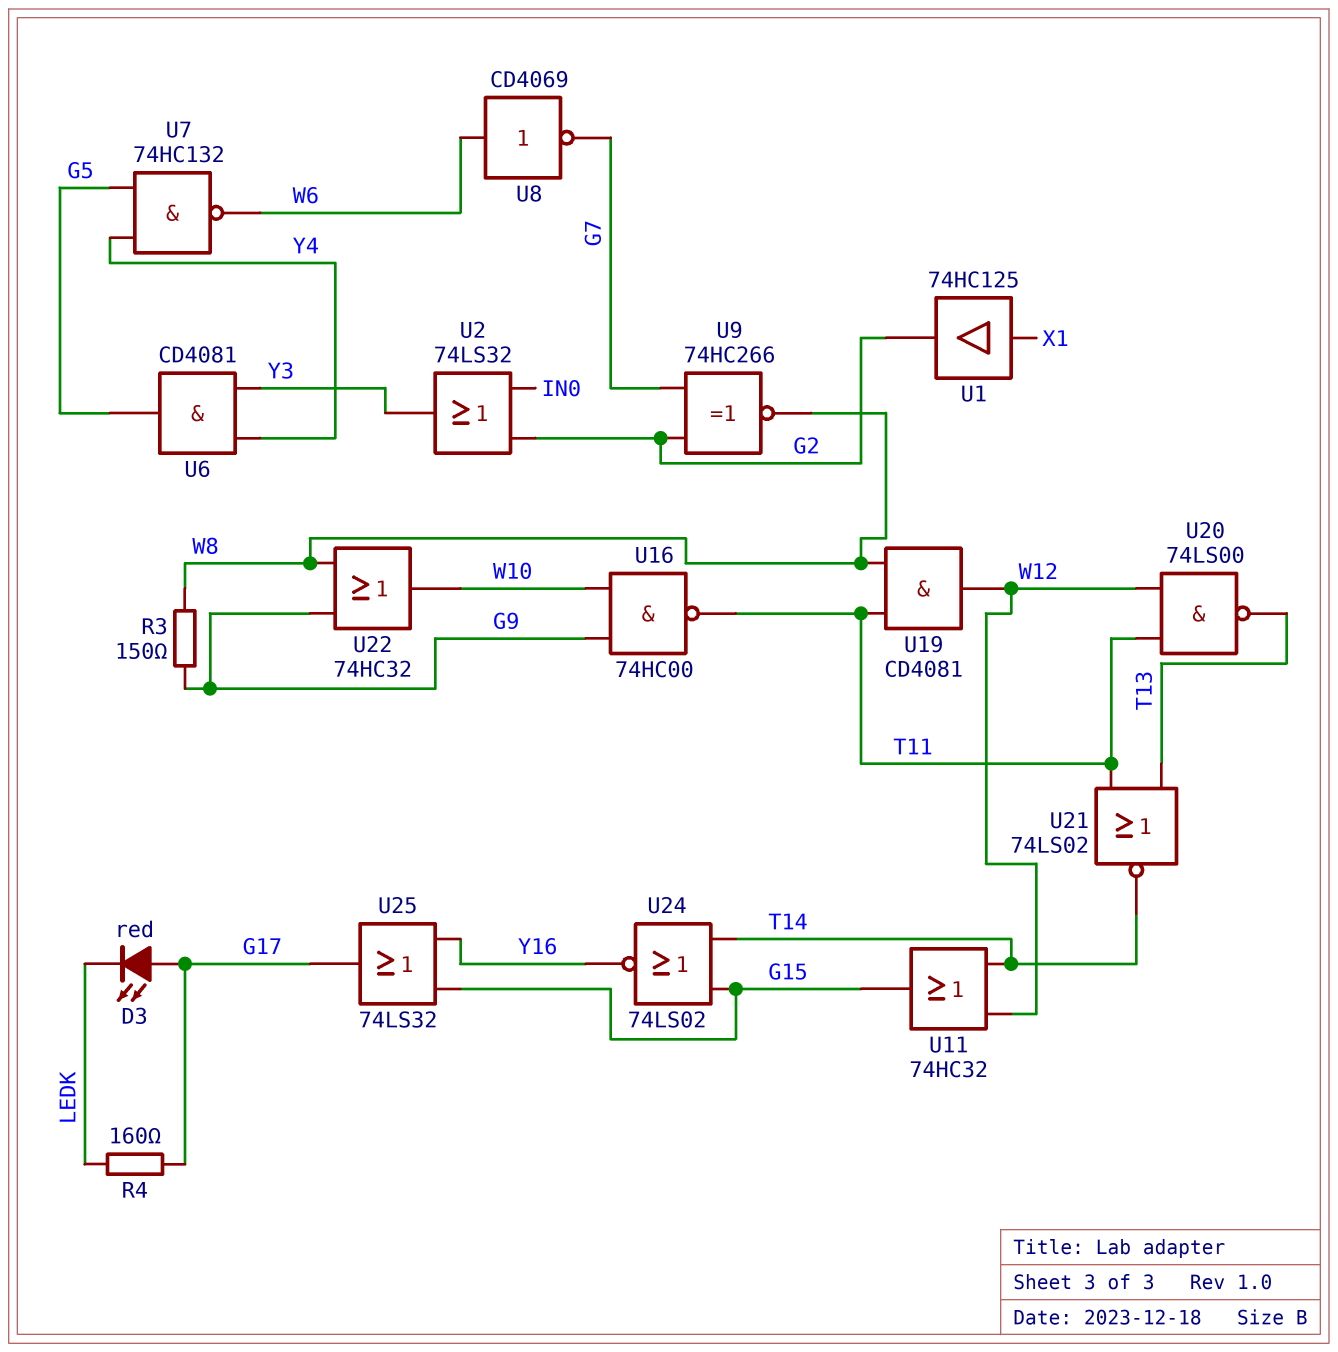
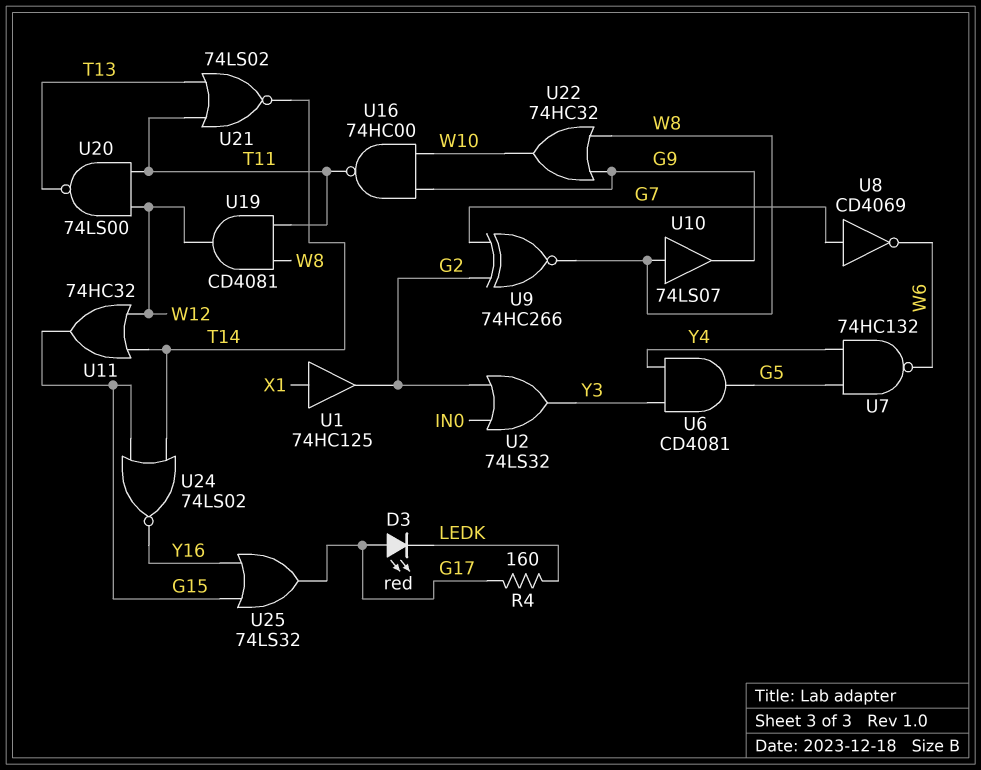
R3: 150 (G9, W8) -> none
U8: NOT CD4069 (in W6, out G7) -> NOT CD4069 (in G7, out W6)
U10: none -> buffer 74LS07 (in W8, out G9)

